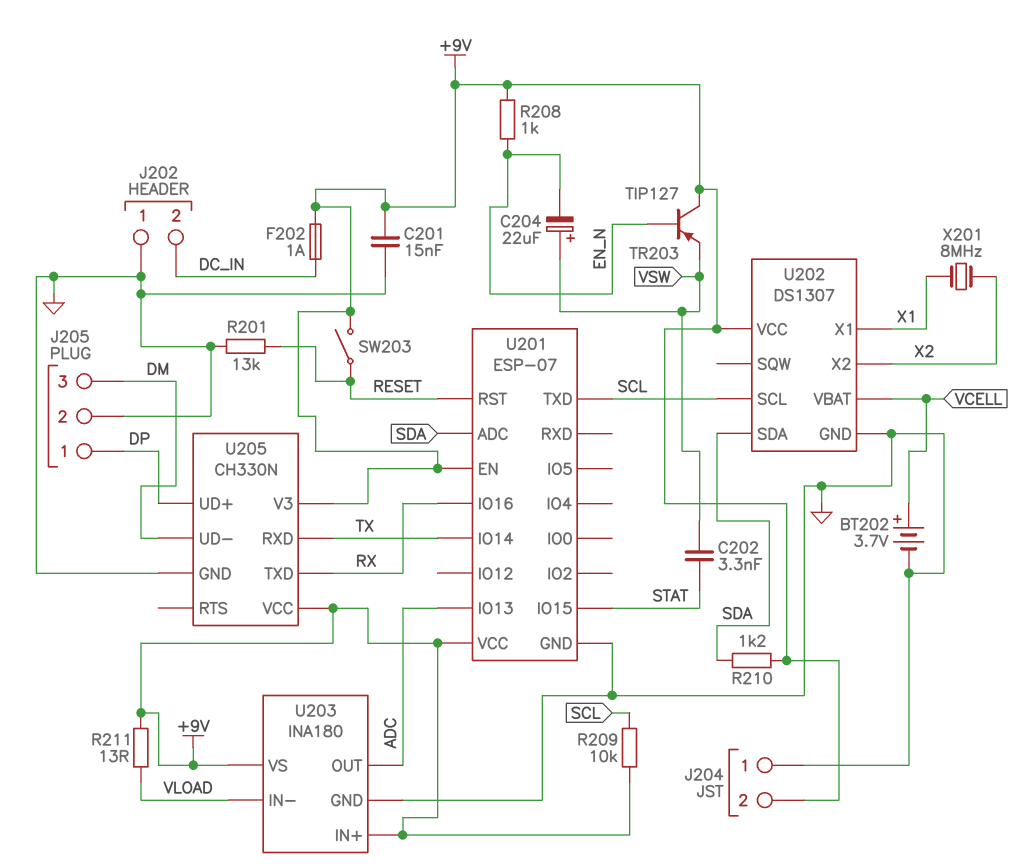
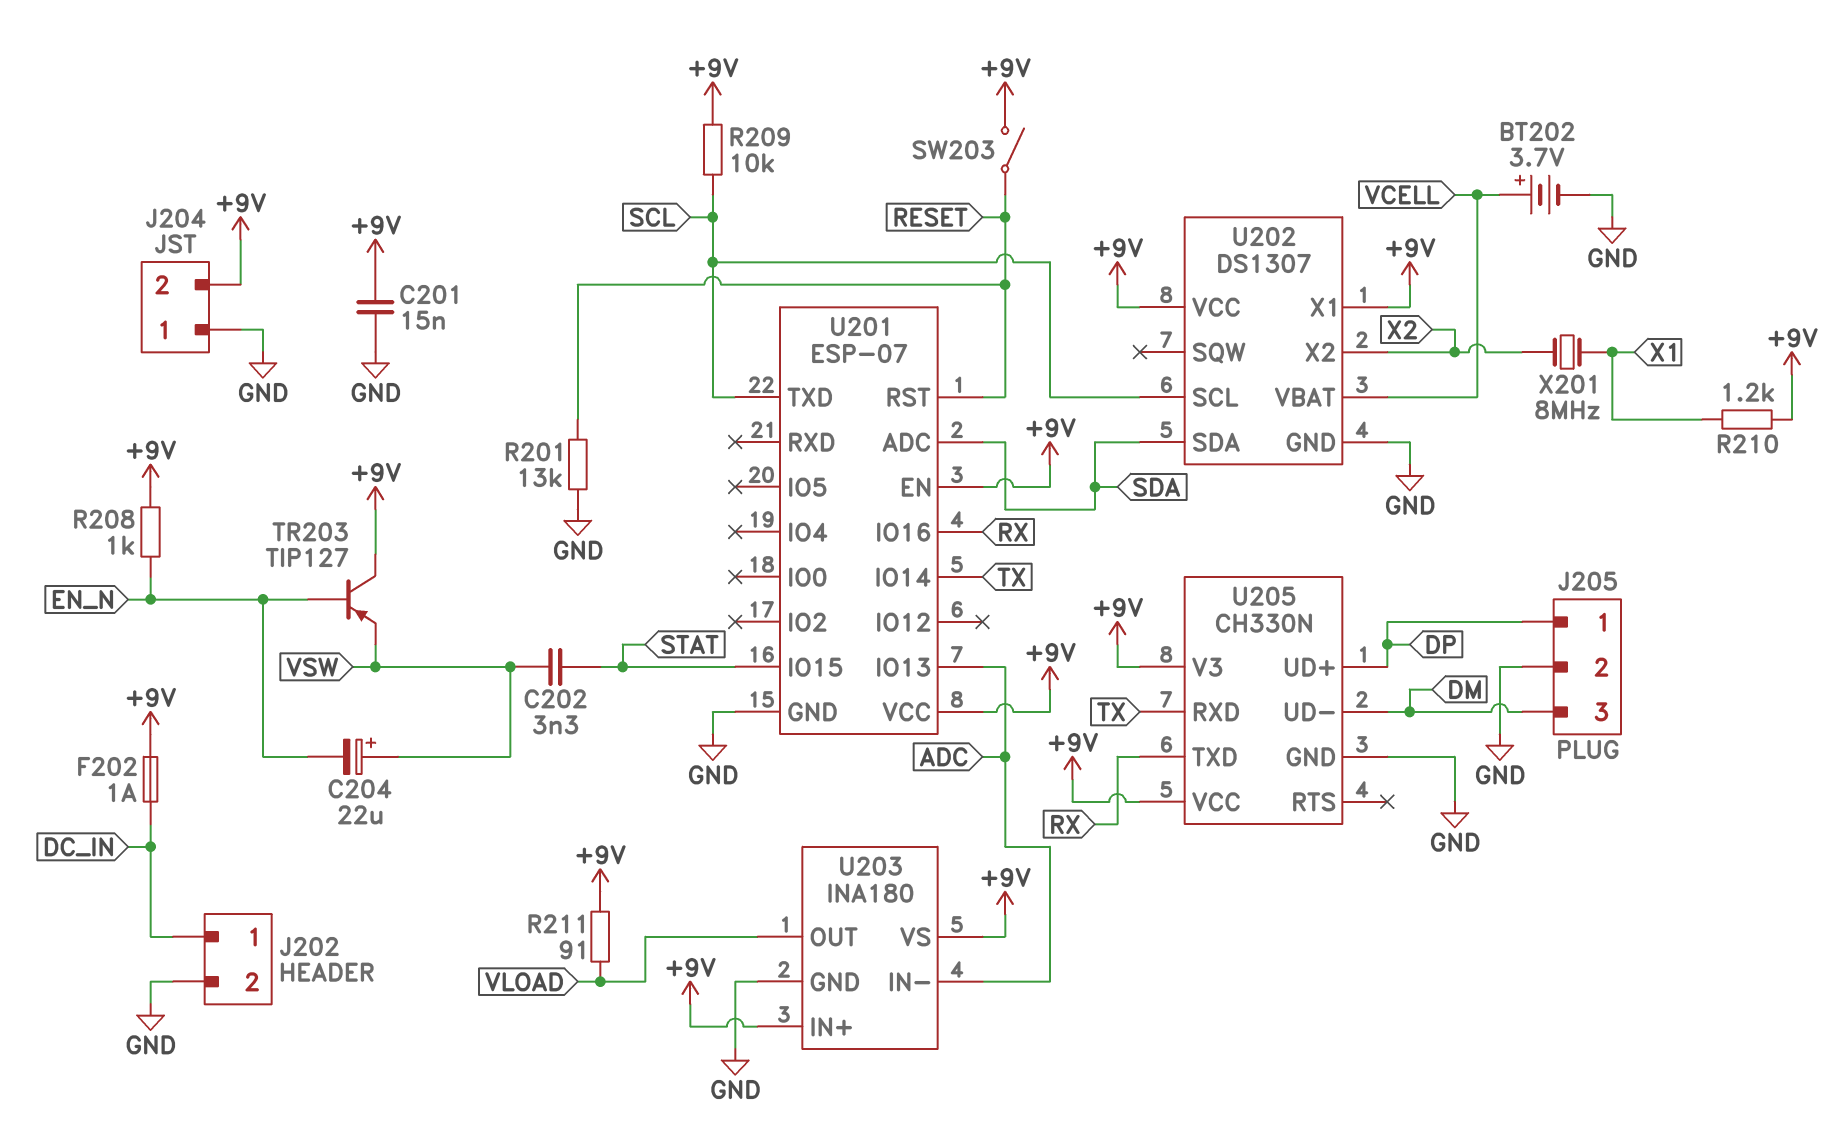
J202 pin 1: GND -> DC_IN
J202 pin 2: DC_IN -> GND
R210: 1.2k (+9V, SDA) -> 1.2k (+9V, X1)
R211: 13 (+9V, VLOAD) -> 91 (+9V, VLOAD)
U202 pin X1: X1 -> +9V
U203 pin IN-: VLOAD -> ADC
U203 pin OUT: ADC -> VLOAD

